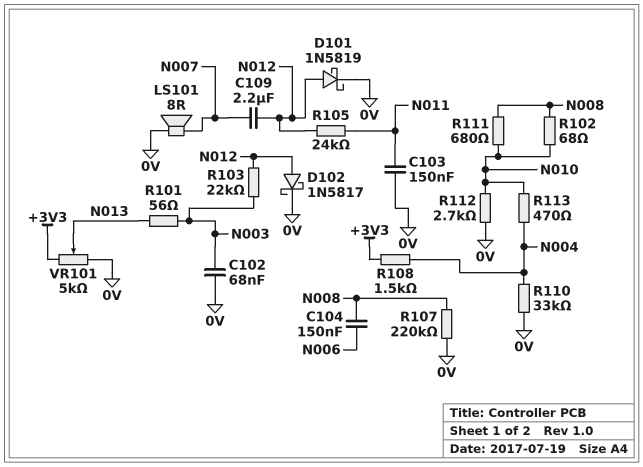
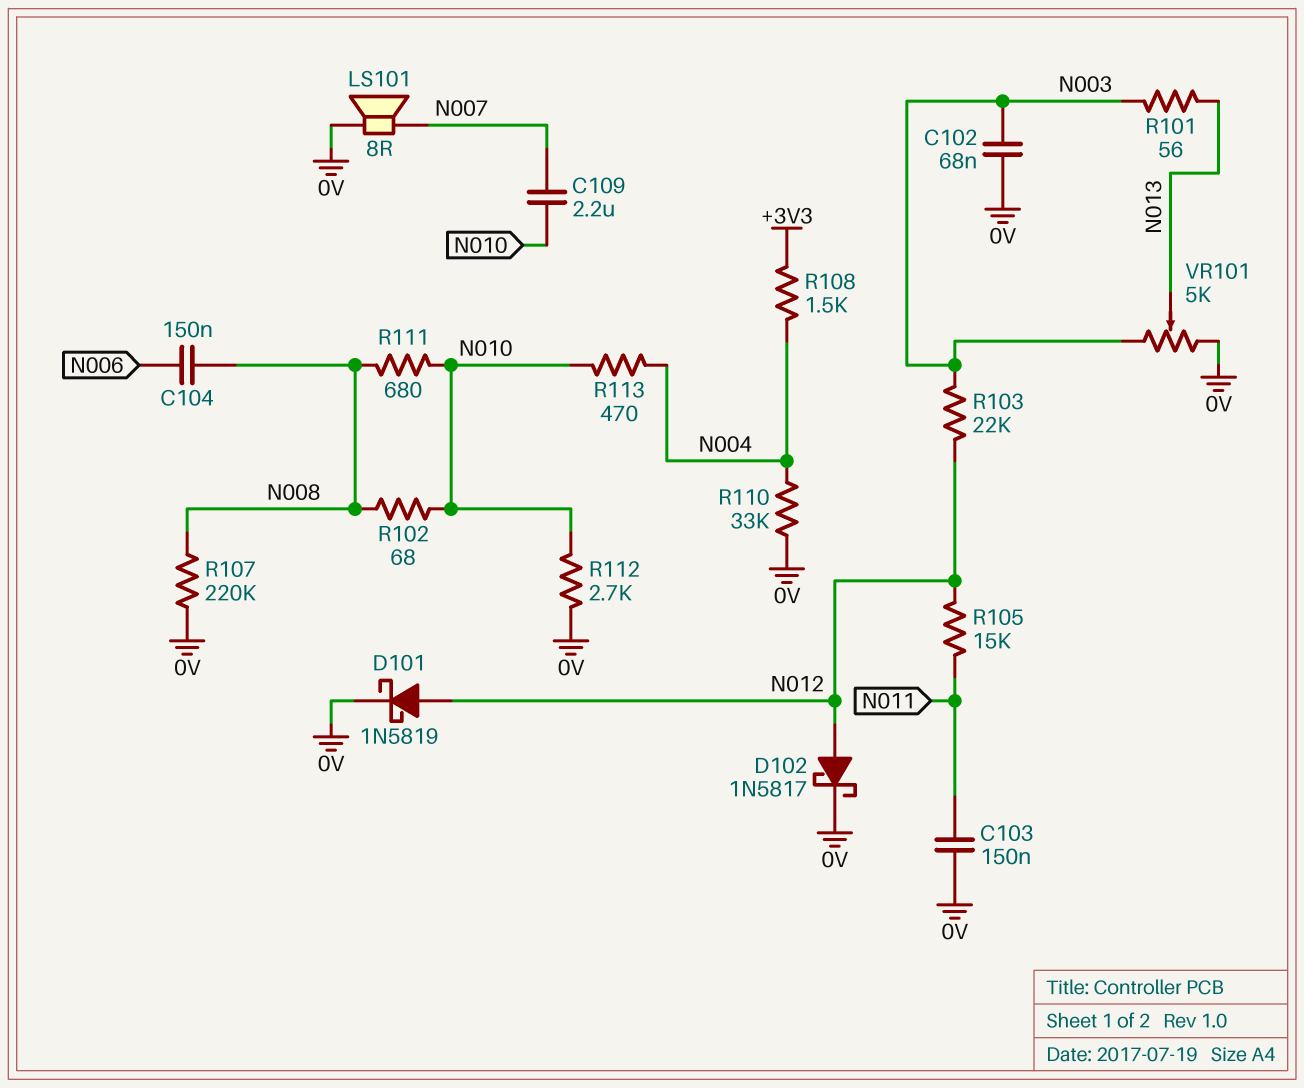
C109: 2.2uF (N007, N012) -> 2.2uF (N007, N010)
R105: 24k (N011, N012) -> 15k (N011, N012)
VR101: 5k (+3V3, 0V, wiper N013) -> 5k (0V, N003, wiper N013)

